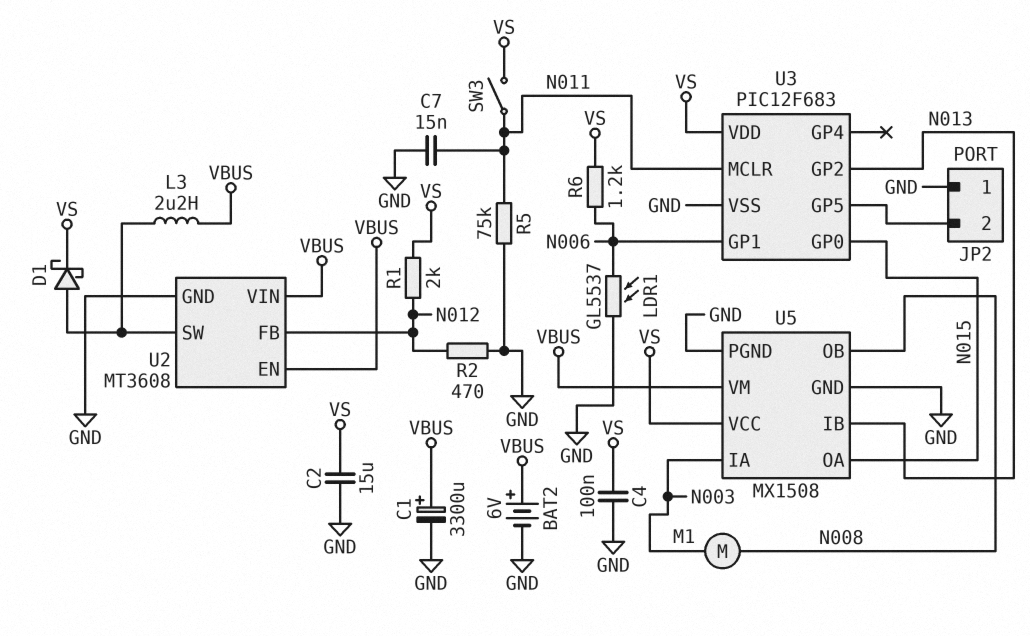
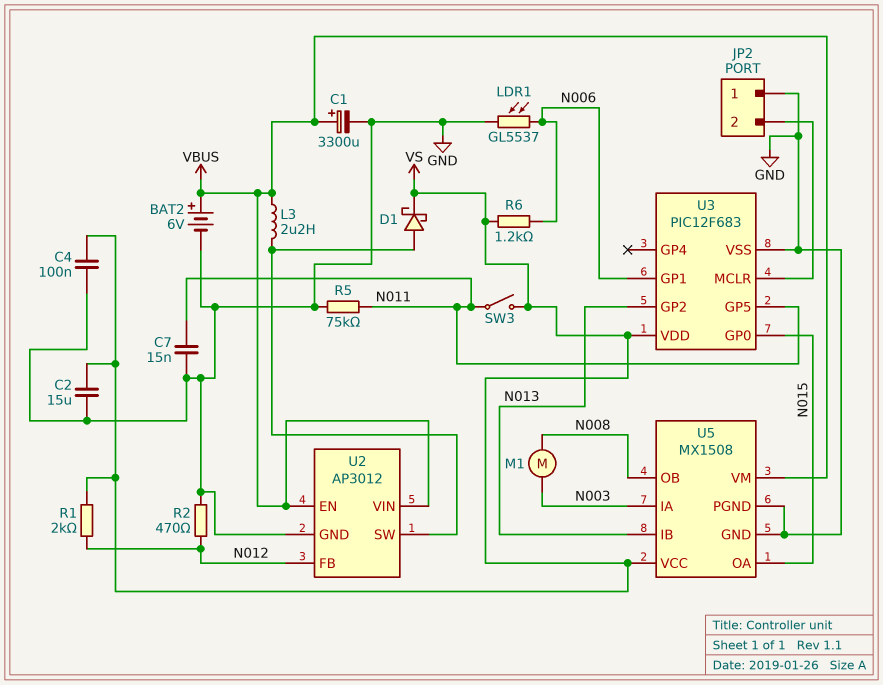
U2: MT3608 -> AP3012
U3 pin GP5: JP2/2 -> N011
U3 pin MCLR: N011 -> JP2/2

